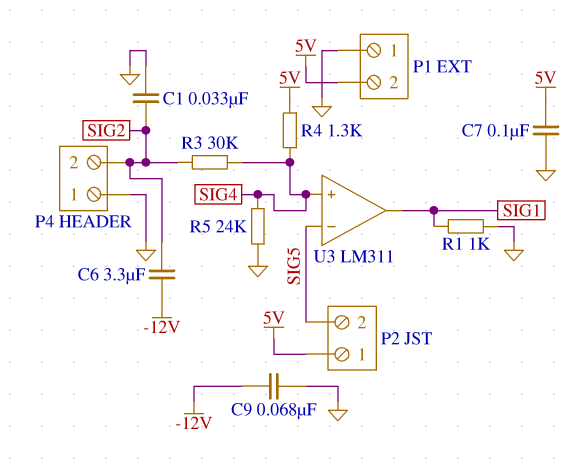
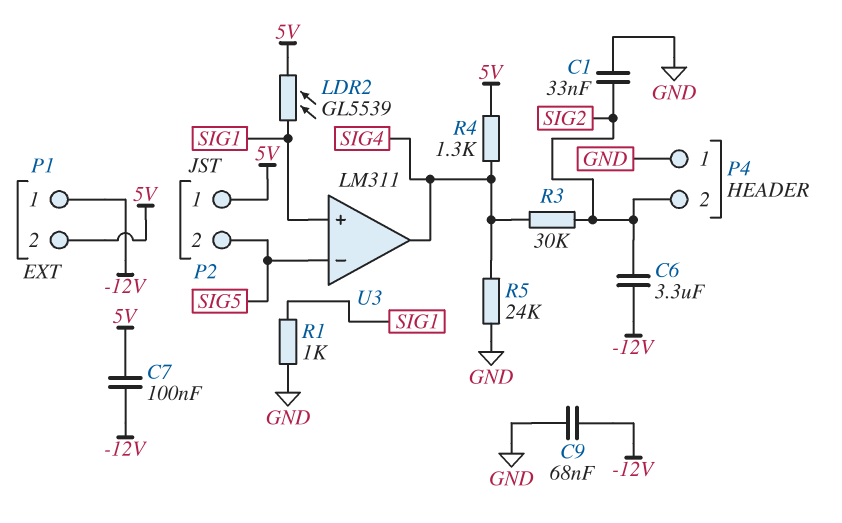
C7: 100nF (5V, GND) -> 100nF (-12V, 5V)
LDR2: none -> GL5539 (5V, SIG1)
P1 pin 1: GND -> -12V
U3 pin in+: SIG4 -> SIG1
U3 pin out: SIG1 -> SIG4

